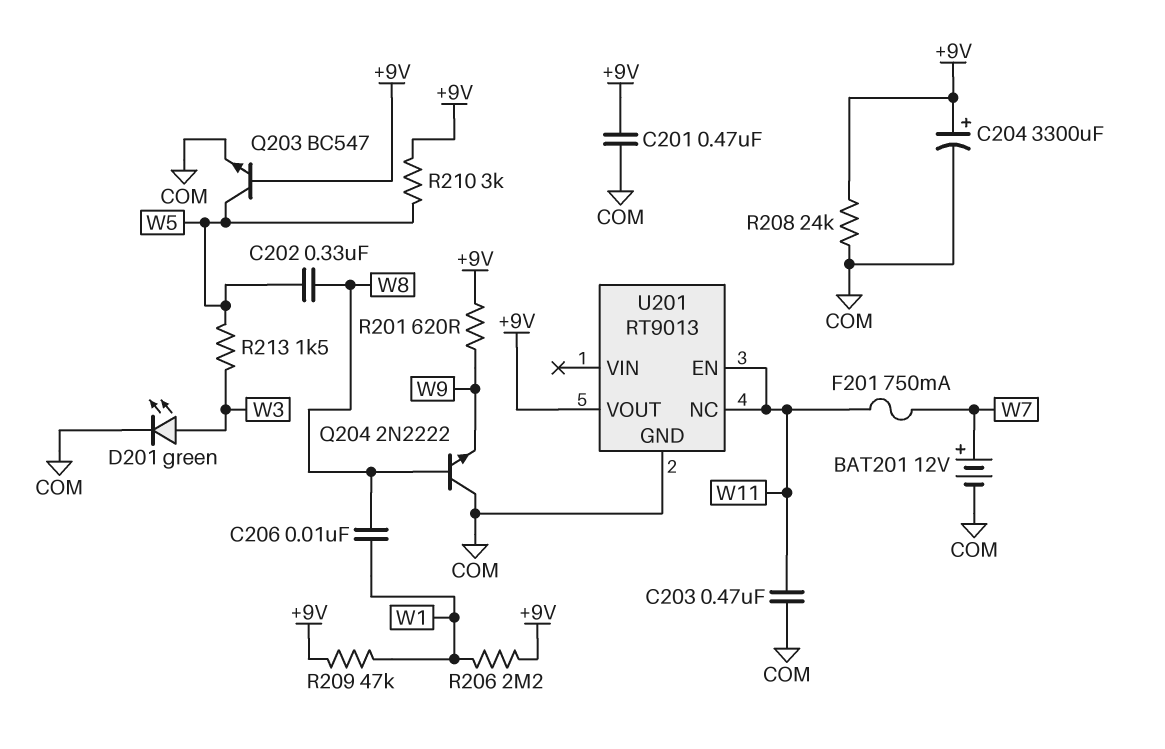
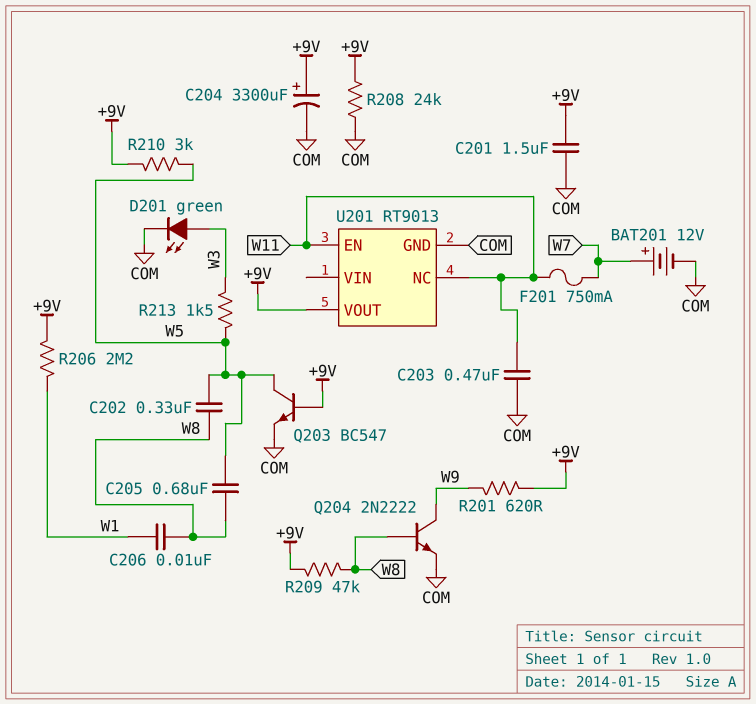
C201: 470nF (+9V, COM) -> 1.5uF (+9V, COM)
C205: none -> 680nF (W5, W8)
Q204: NPN 2N2222 (B W8, C COM, E W9) -> NPN 2N2222 (B W8, C W9, E COM)
R209: 47k (+9V, W1) -> 47k (+9V, W8)

